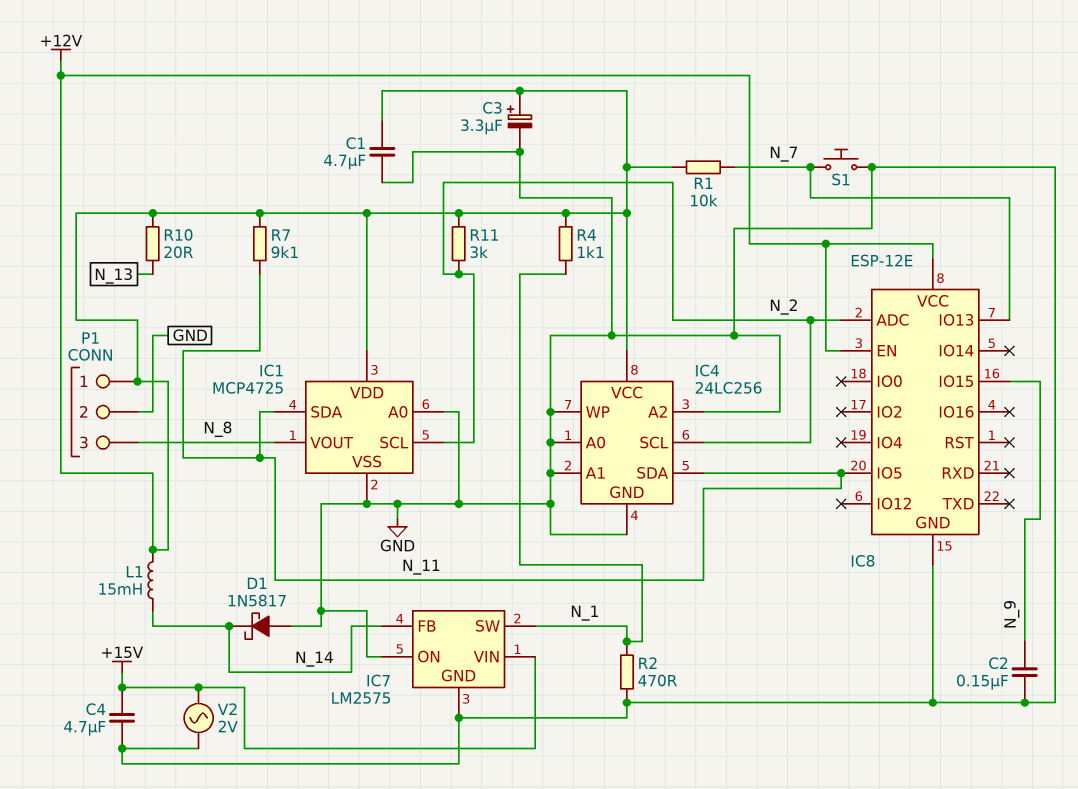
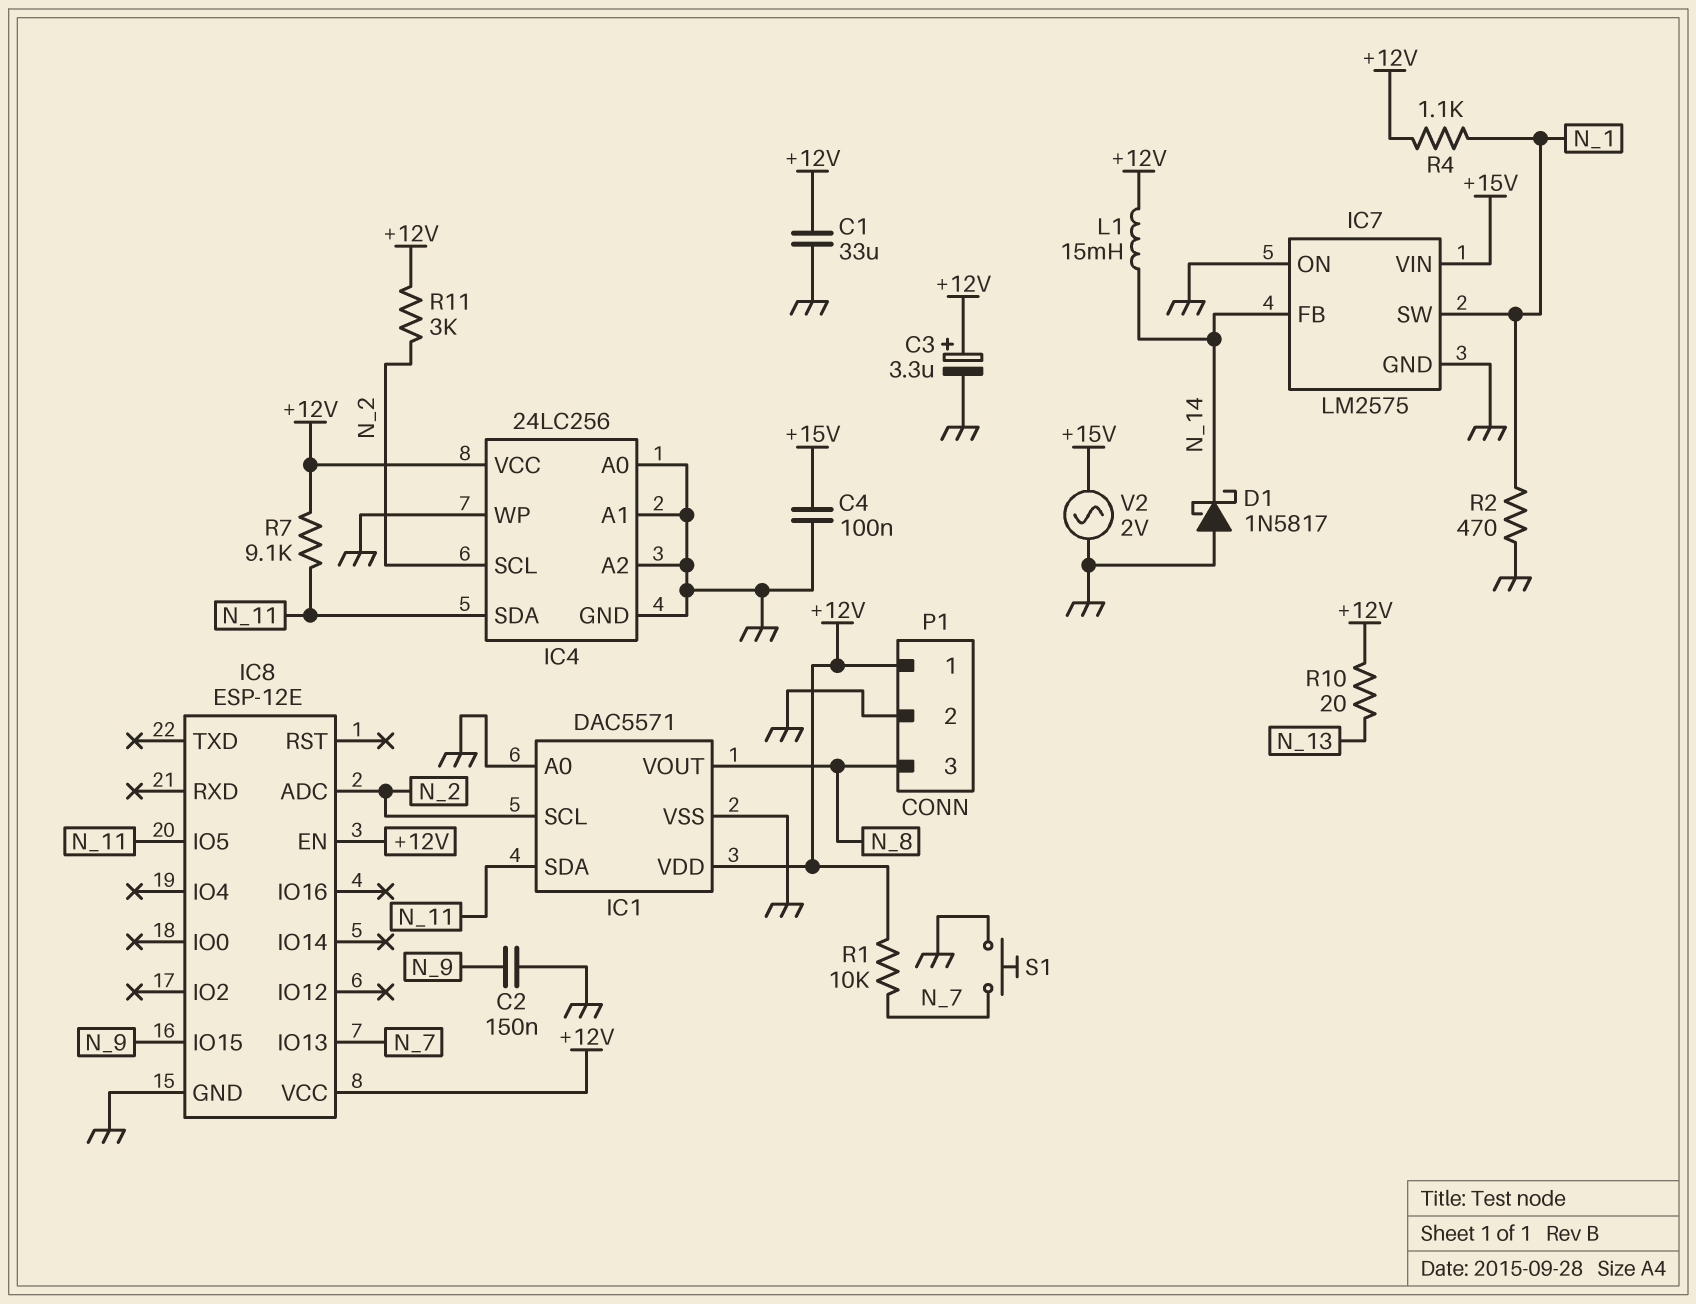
C1: 4.7uF (+12V, GND) -> 33uF (+12V, GND)
C4: 4.7uF (+15V, GND) -> 100nF (+15V, GND)
IC1: MCP4725 -> DAC5571

